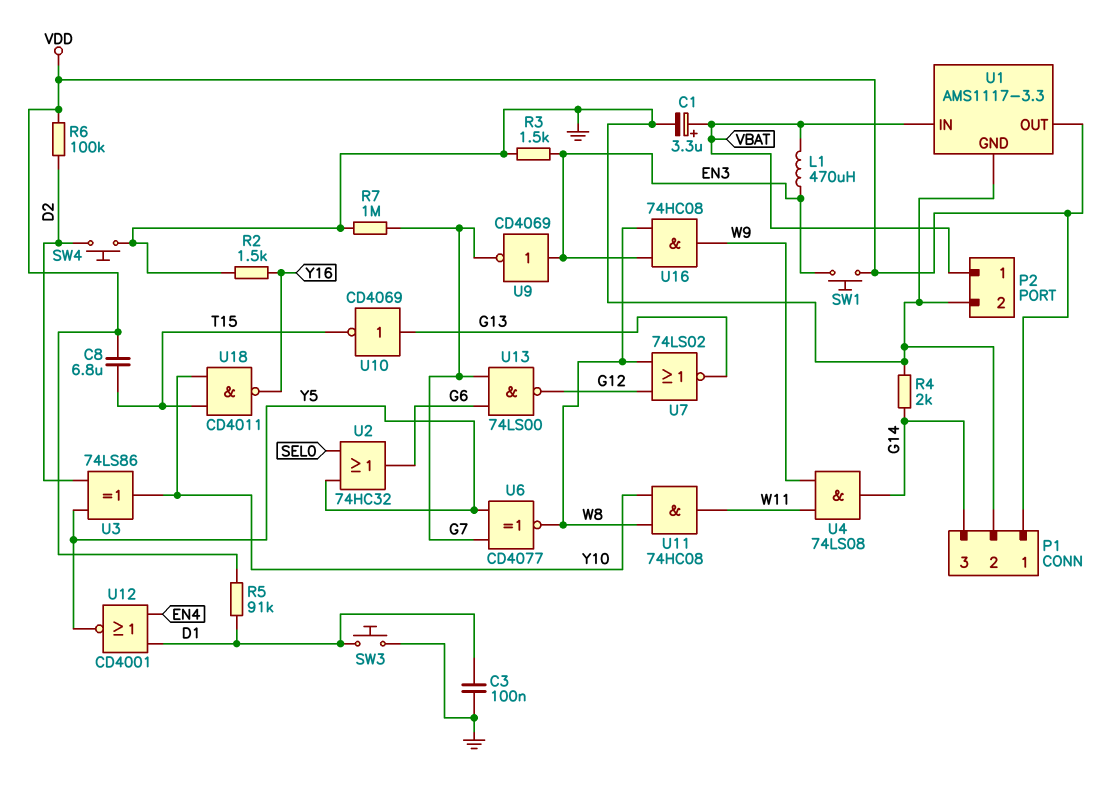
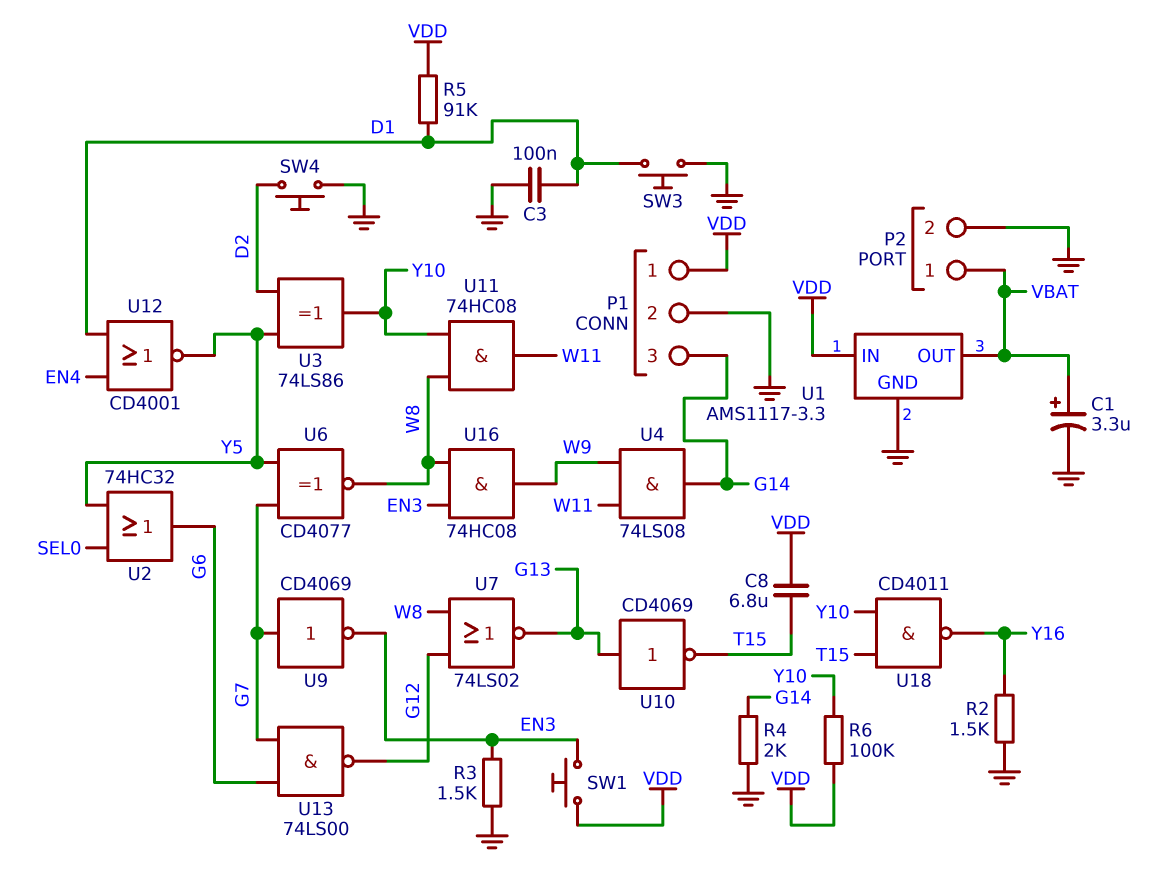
L1: 470uH (EN3, VBAT) -> none
R6: 100k (D2, VDD) -> 100k (VDD, Y10)
R7: 1M (G7, GND) -> none
U1 pin IN: VBAT -> VDD
U1 pin OUT: VDD -> VBAT
U9: NOT CD4069 (in EN3, out G7) -> NOT CD4069 (in G7, out EN3)

